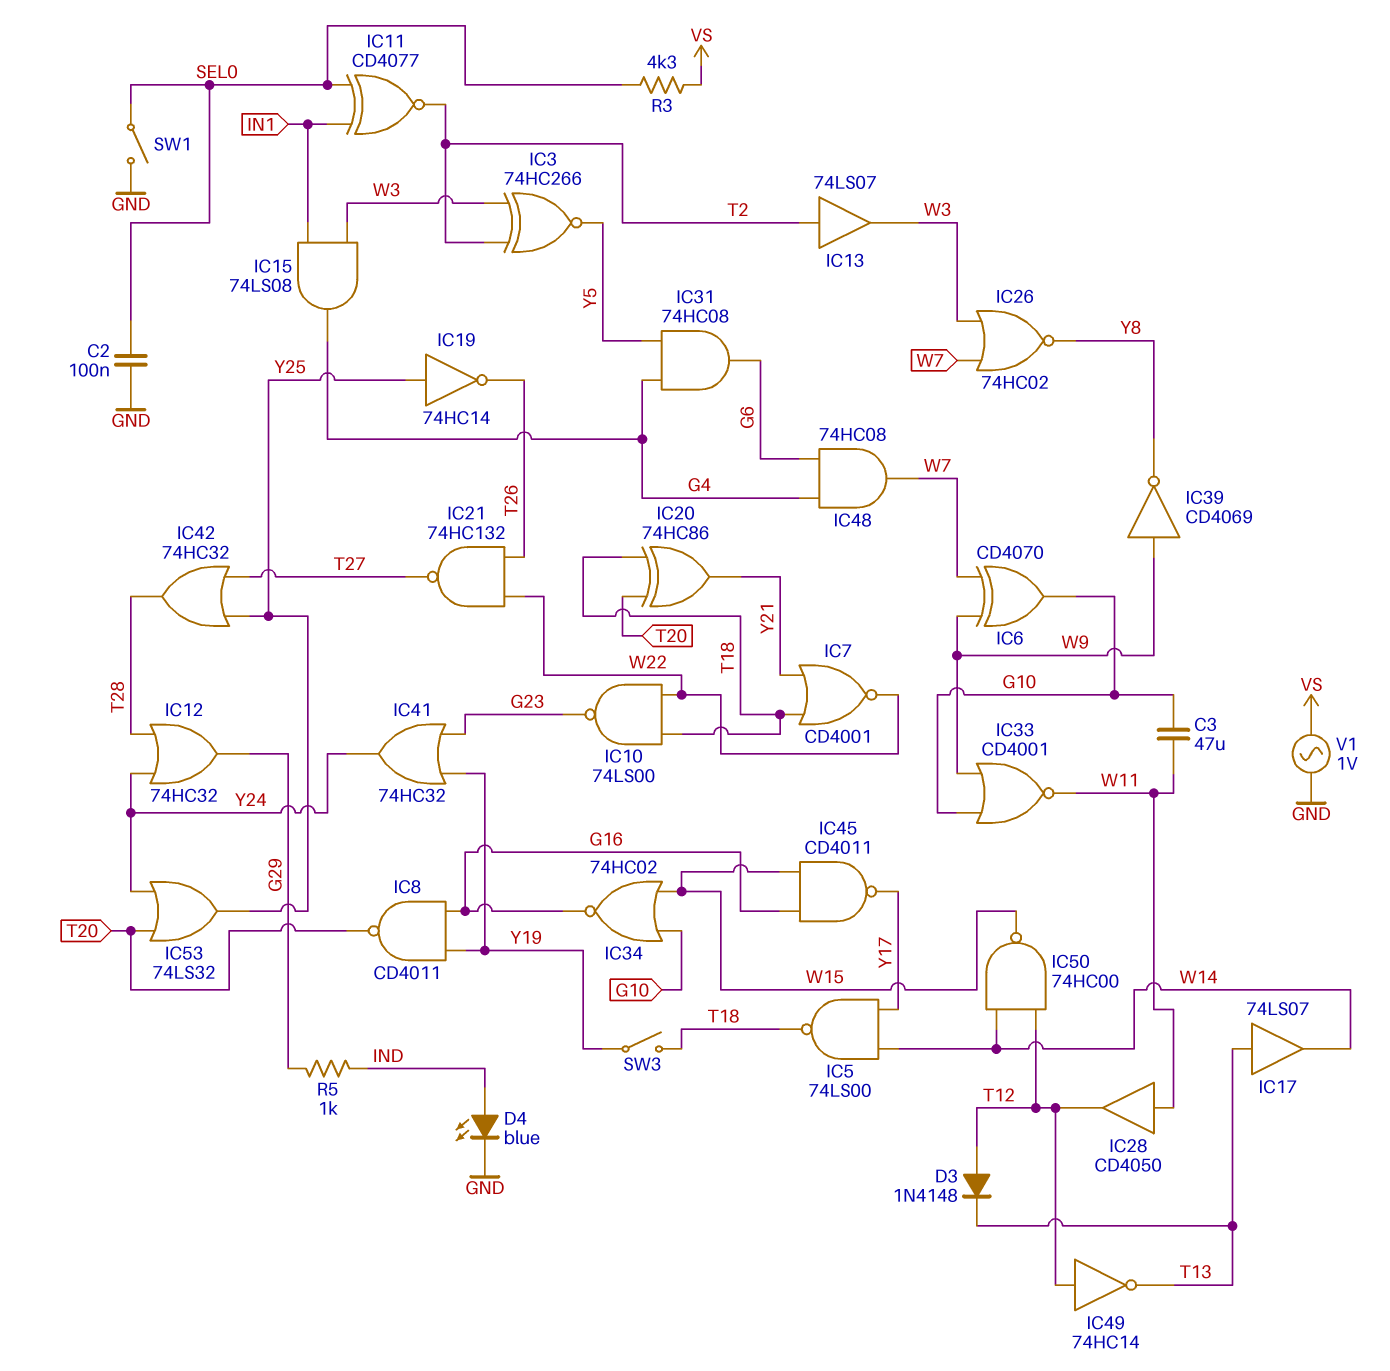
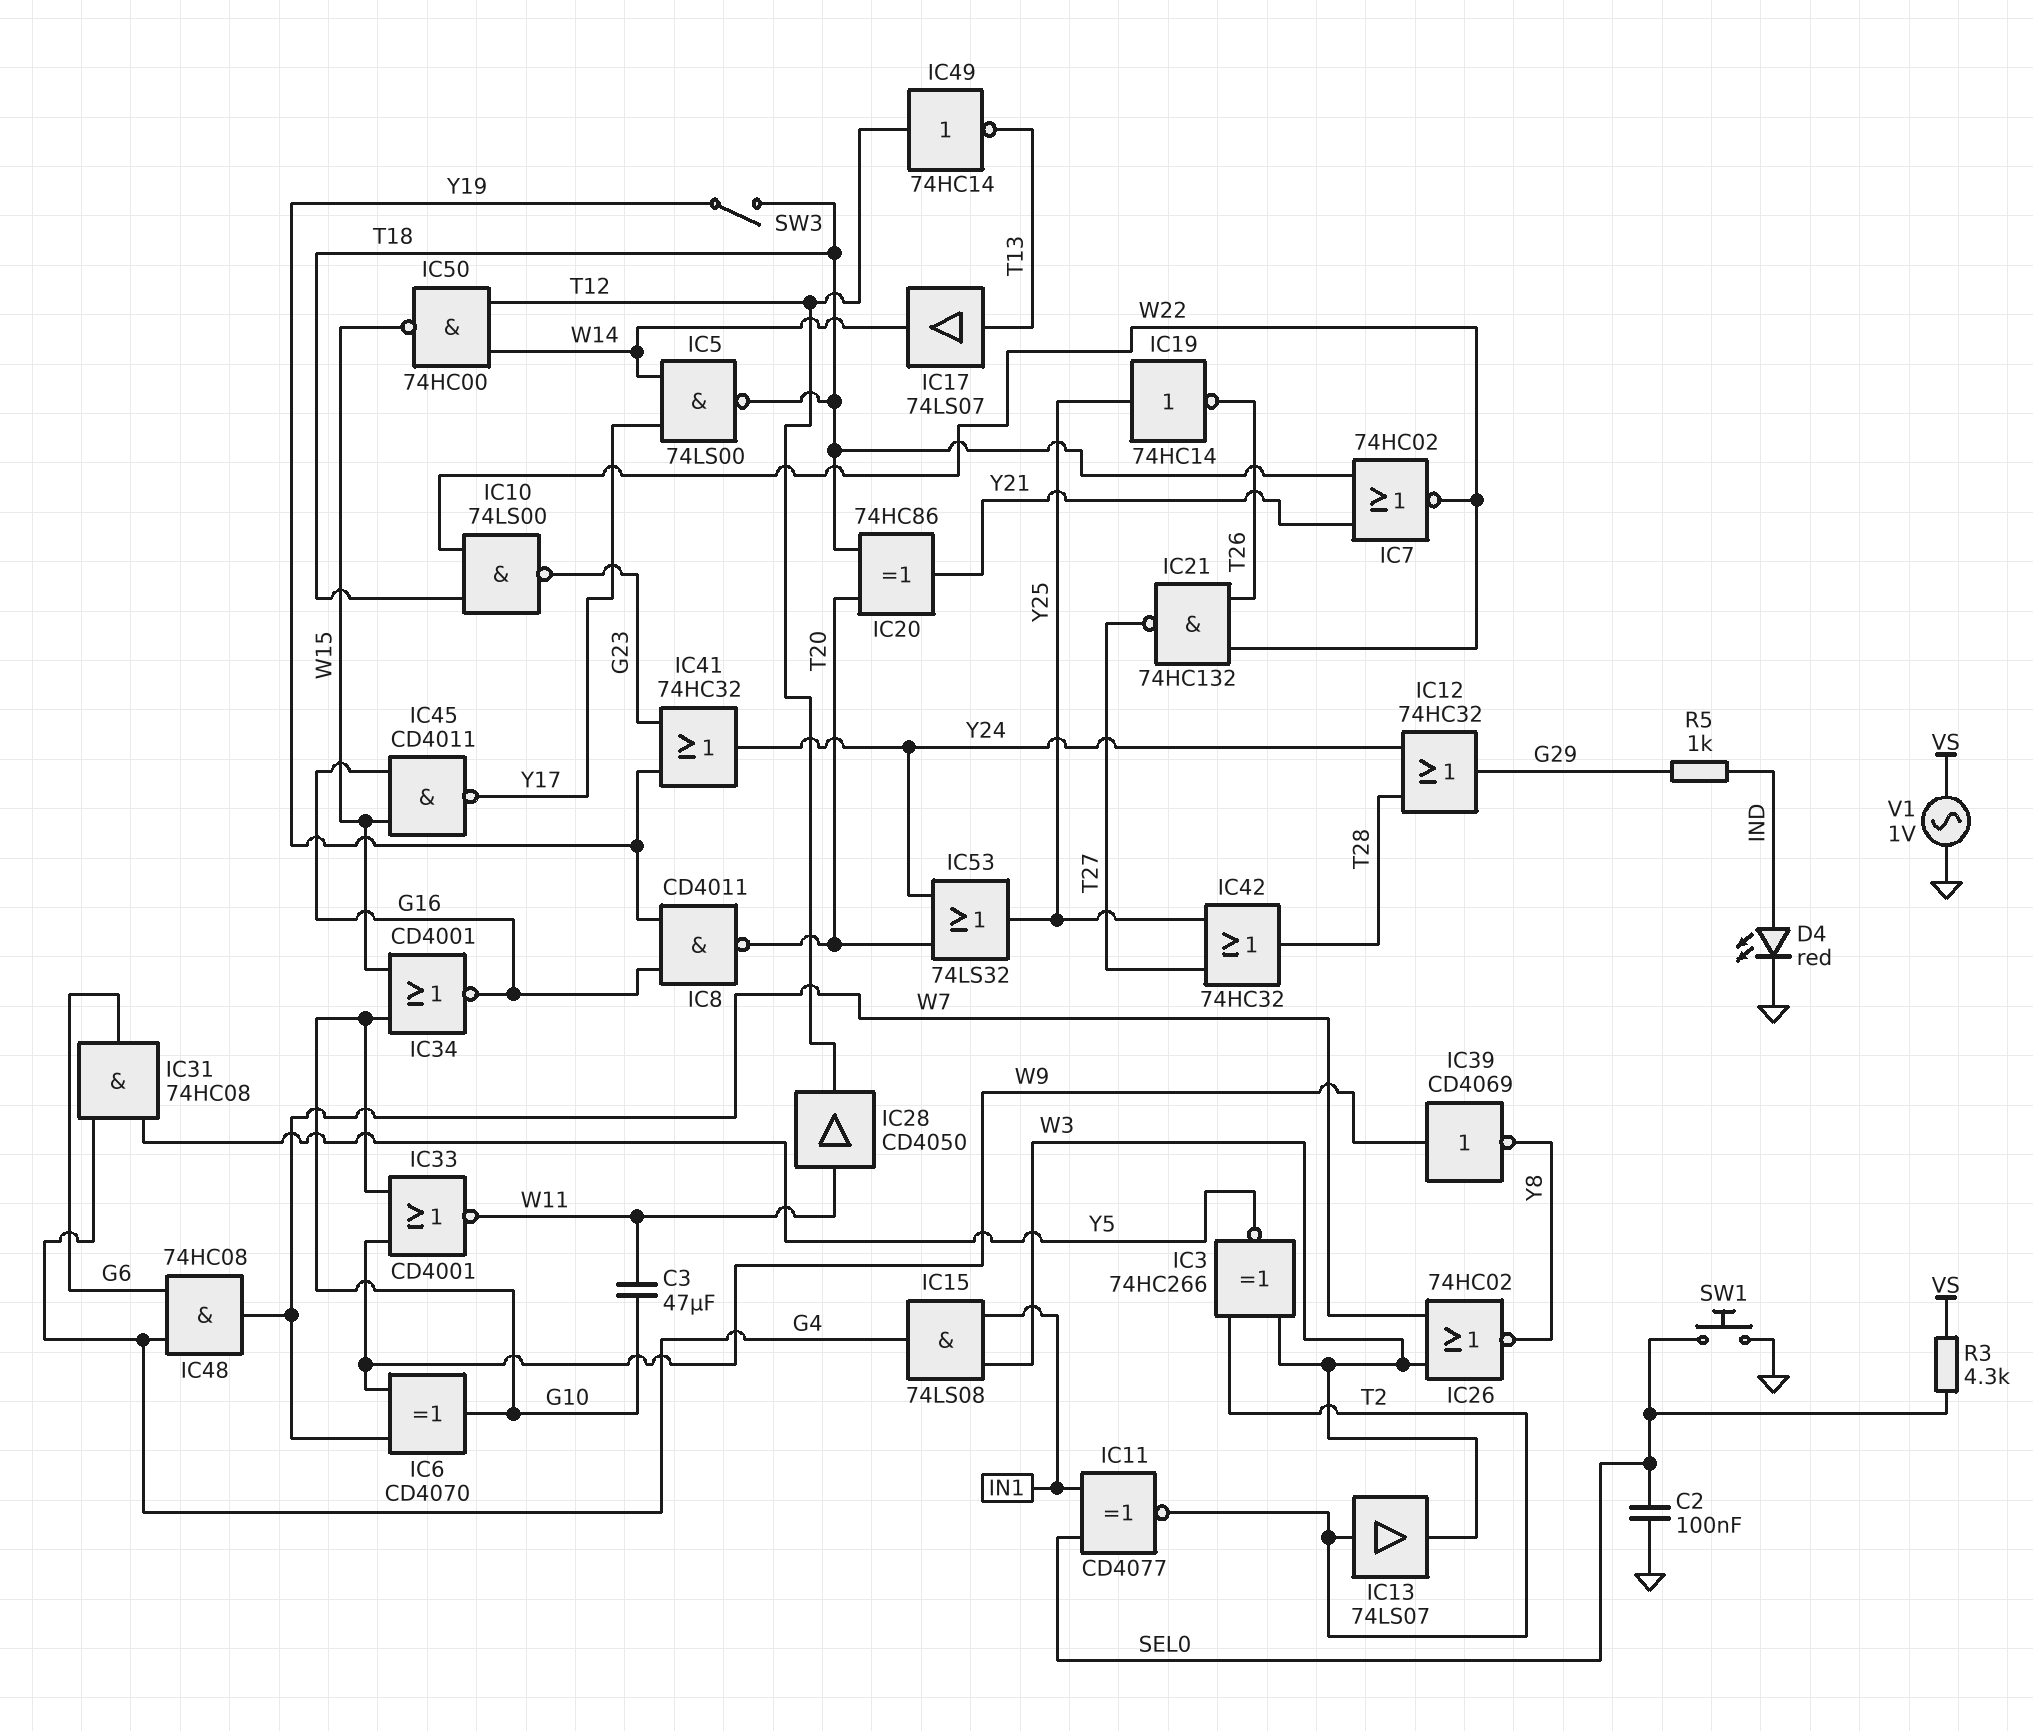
D3: diode 1N4148 (A T12, K T13) -> none
D4: LED blue (A IND, K GND) -> LED red (A IND, K GND)
IC7: NOR CD4001 (in T18, in Y21, out W22) -> NOR 74HC02 (in T18, in Y21, out W22)
IC34: NOR 74HC02 (in G10, in W15, out G16) -> NOR CD4001 (in G10, in W15, out G16)
SW1: switch (GND, SEL0) -> button (GND, SEL0)

